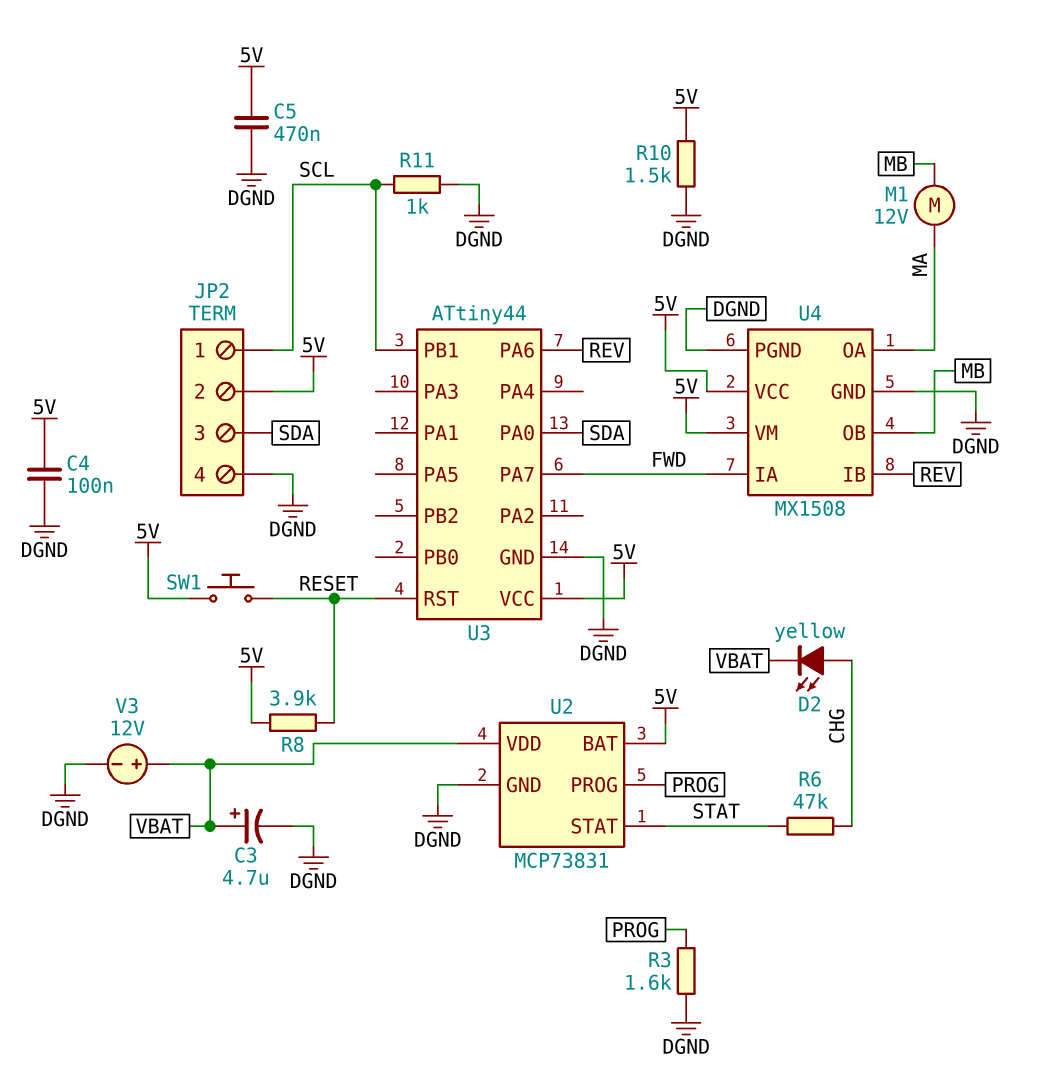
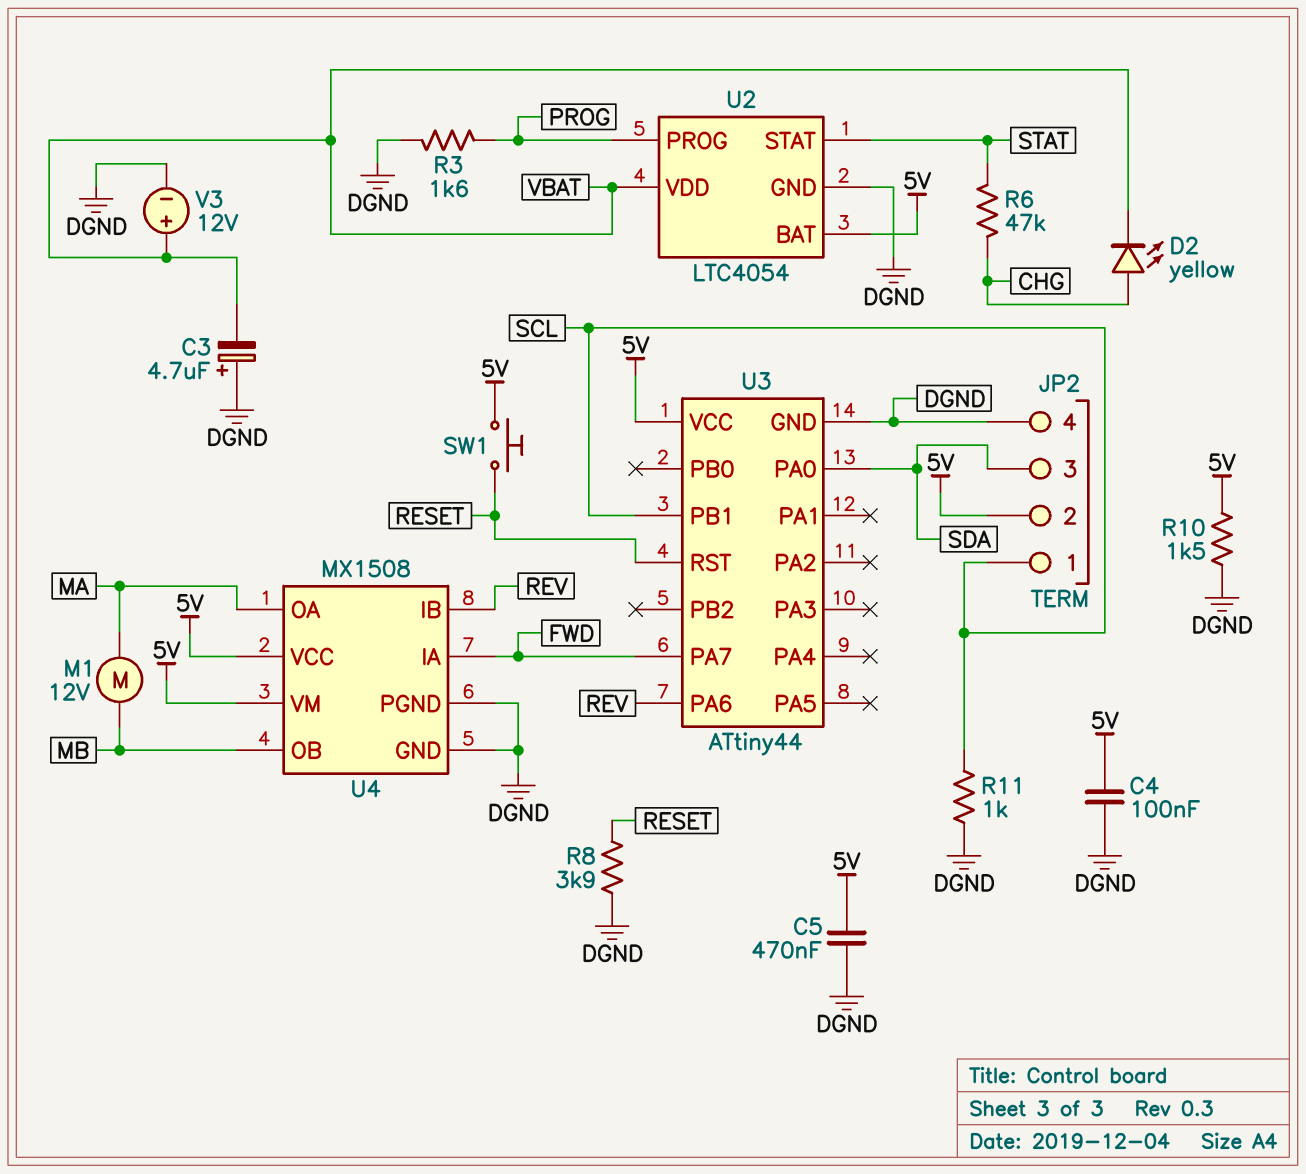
C3: 4.7uF (plus VBAT, minus DGND) -> 4.7uF (plus DGND, minus VBAT)
R8: 3.9k (5V, RESET) -> 3.9k (DGND, RESET)
U2: MCP73831 -> LTC4054

